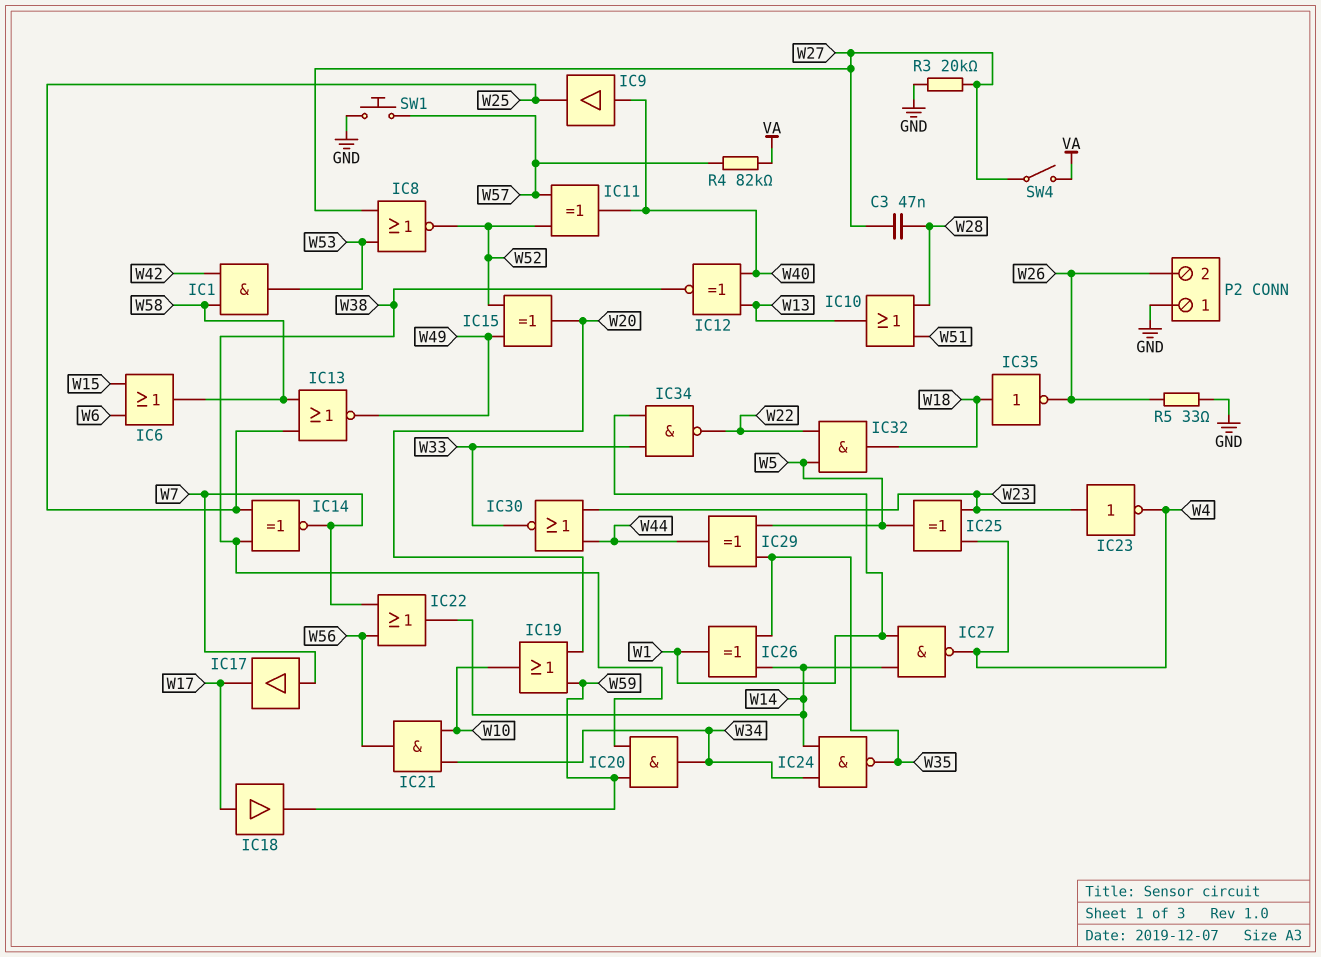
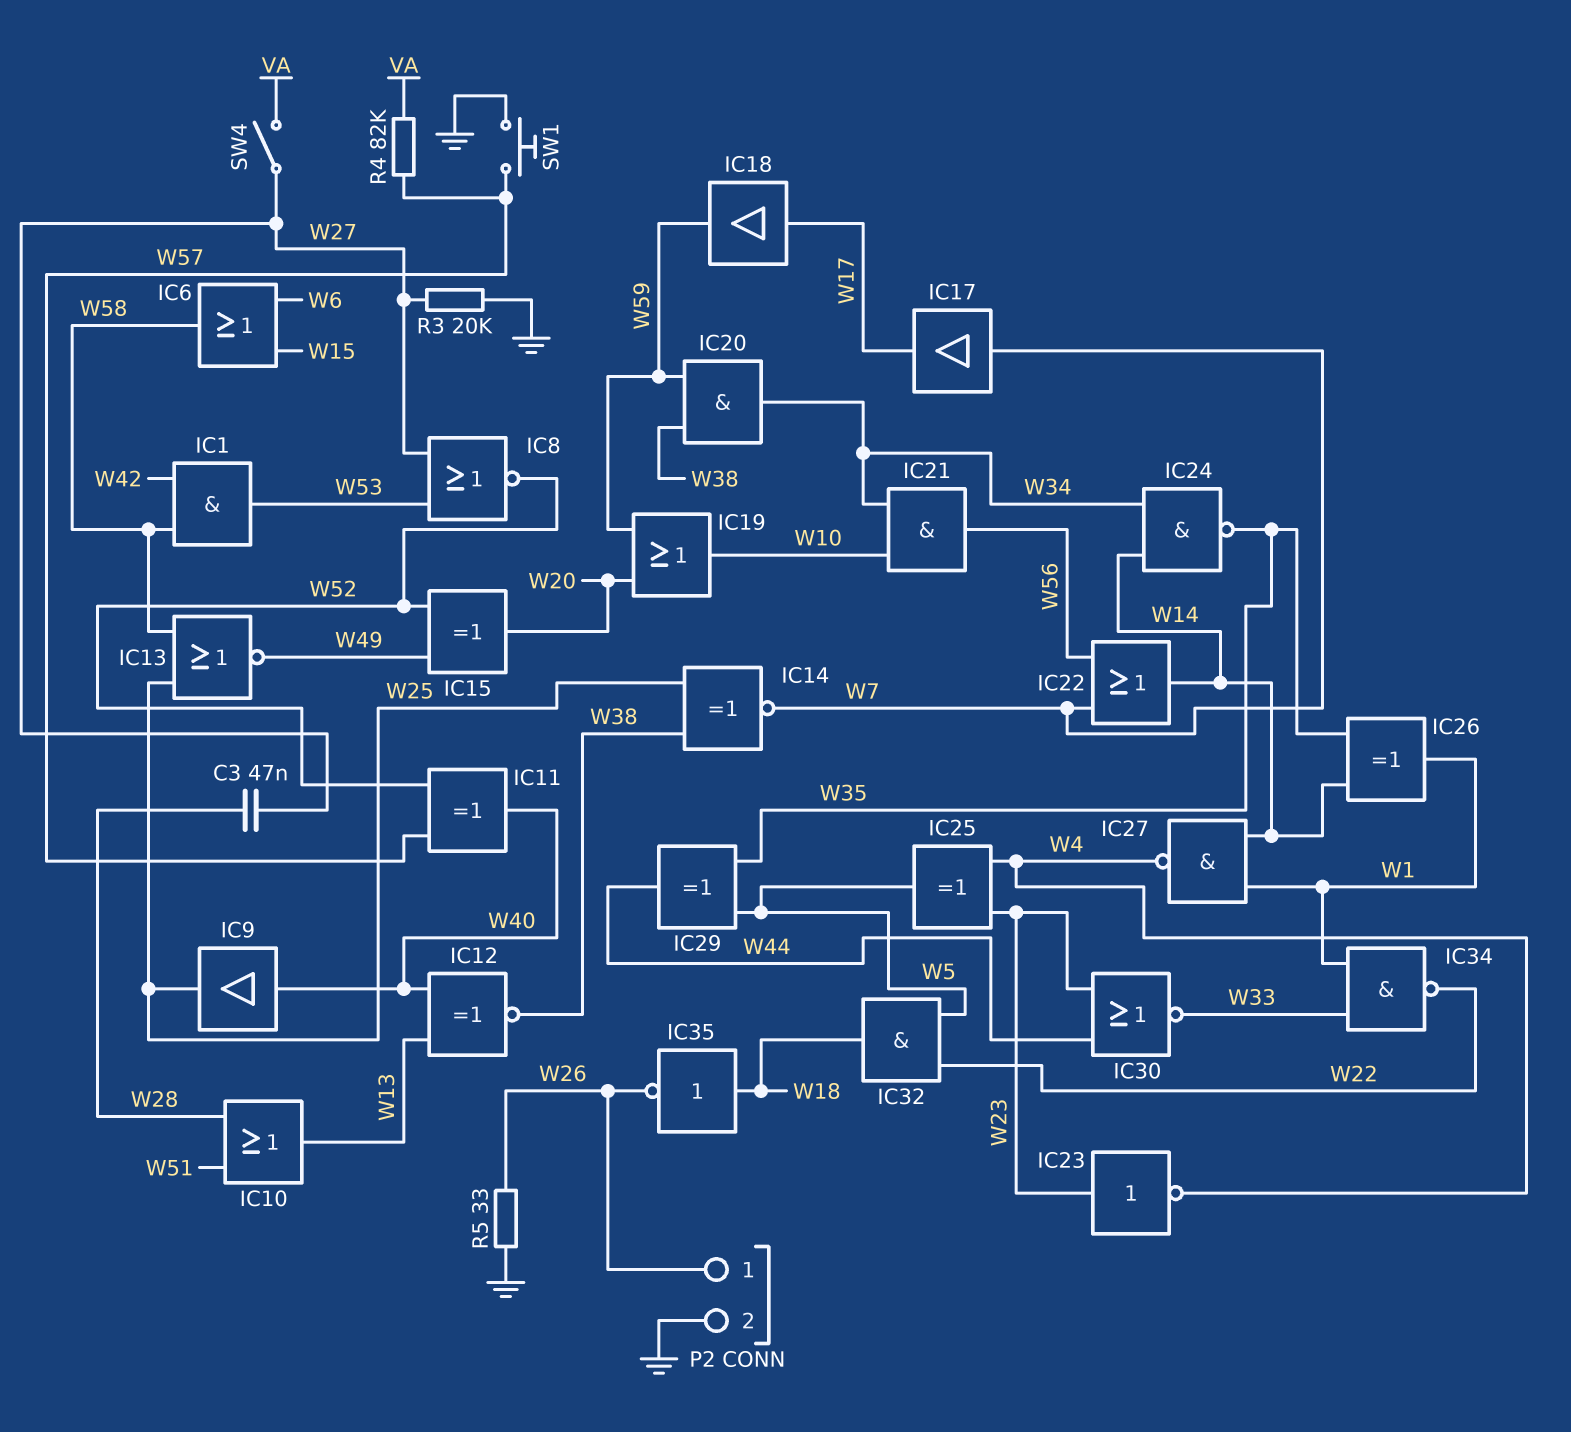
P2 pin 1: GND -> W26
P2 pin 2: W26 -> GND

